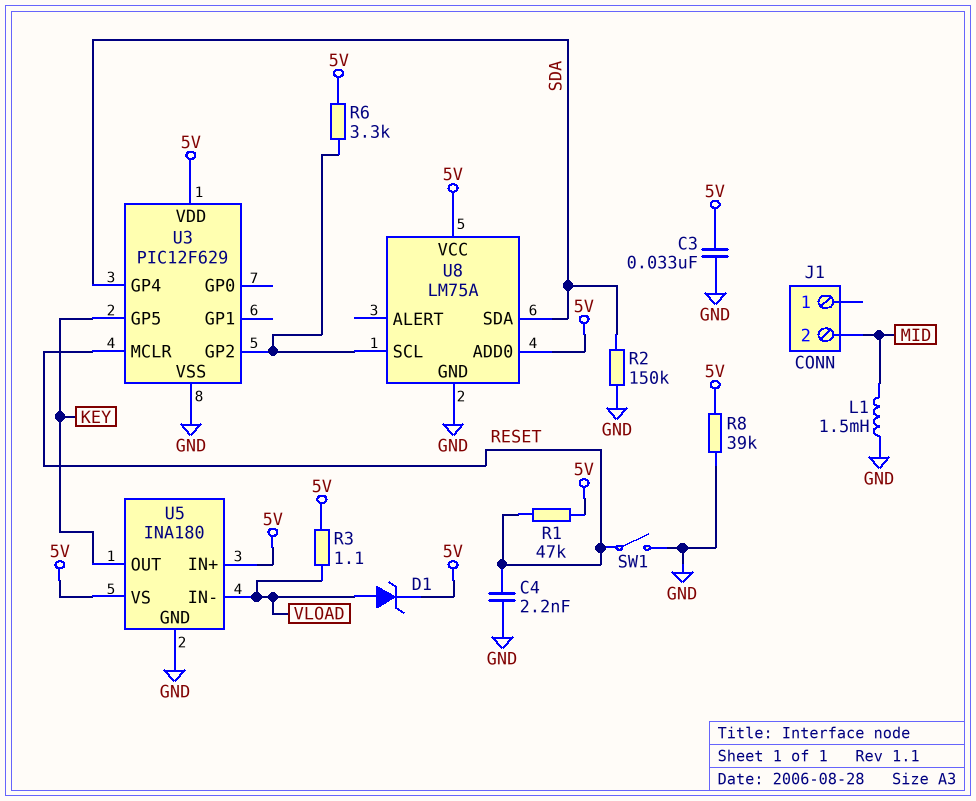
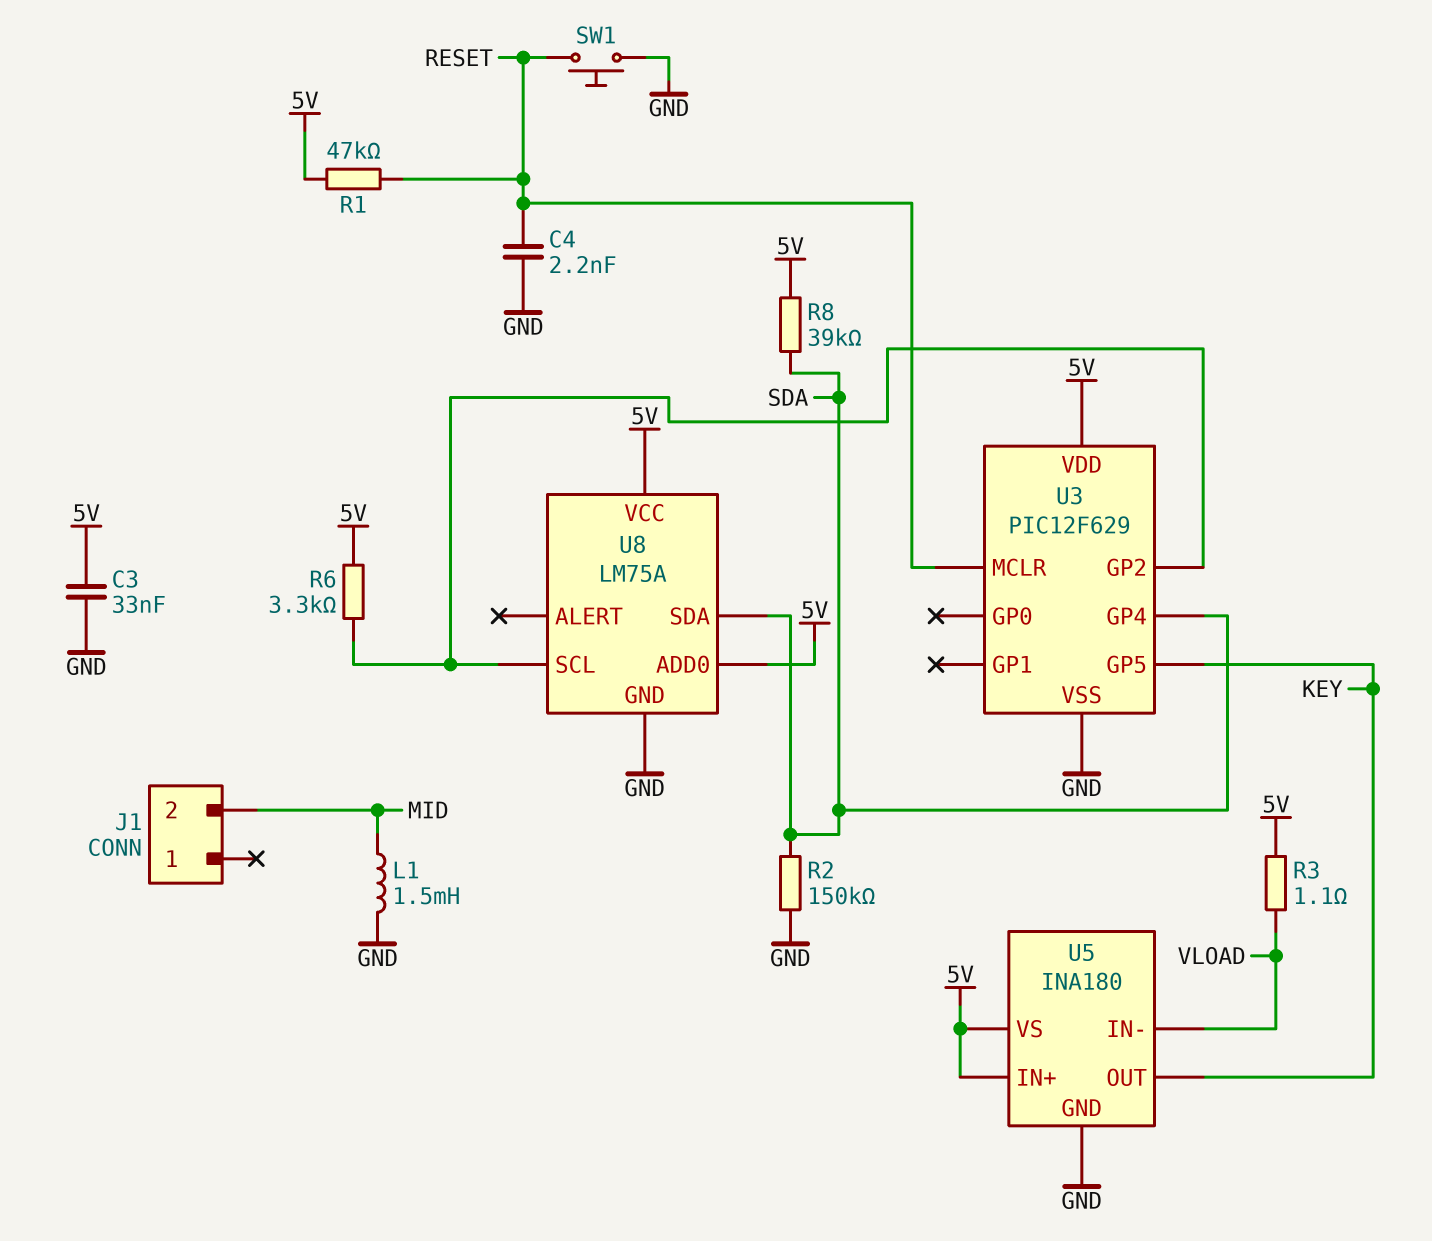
D1: zener (A VLOAD, K 5V) -> none
R8: 39k (5V, GND) -> 39k (5V, SDA)
SW1: switch (GND, RESET) -> button (GND, RESET)

